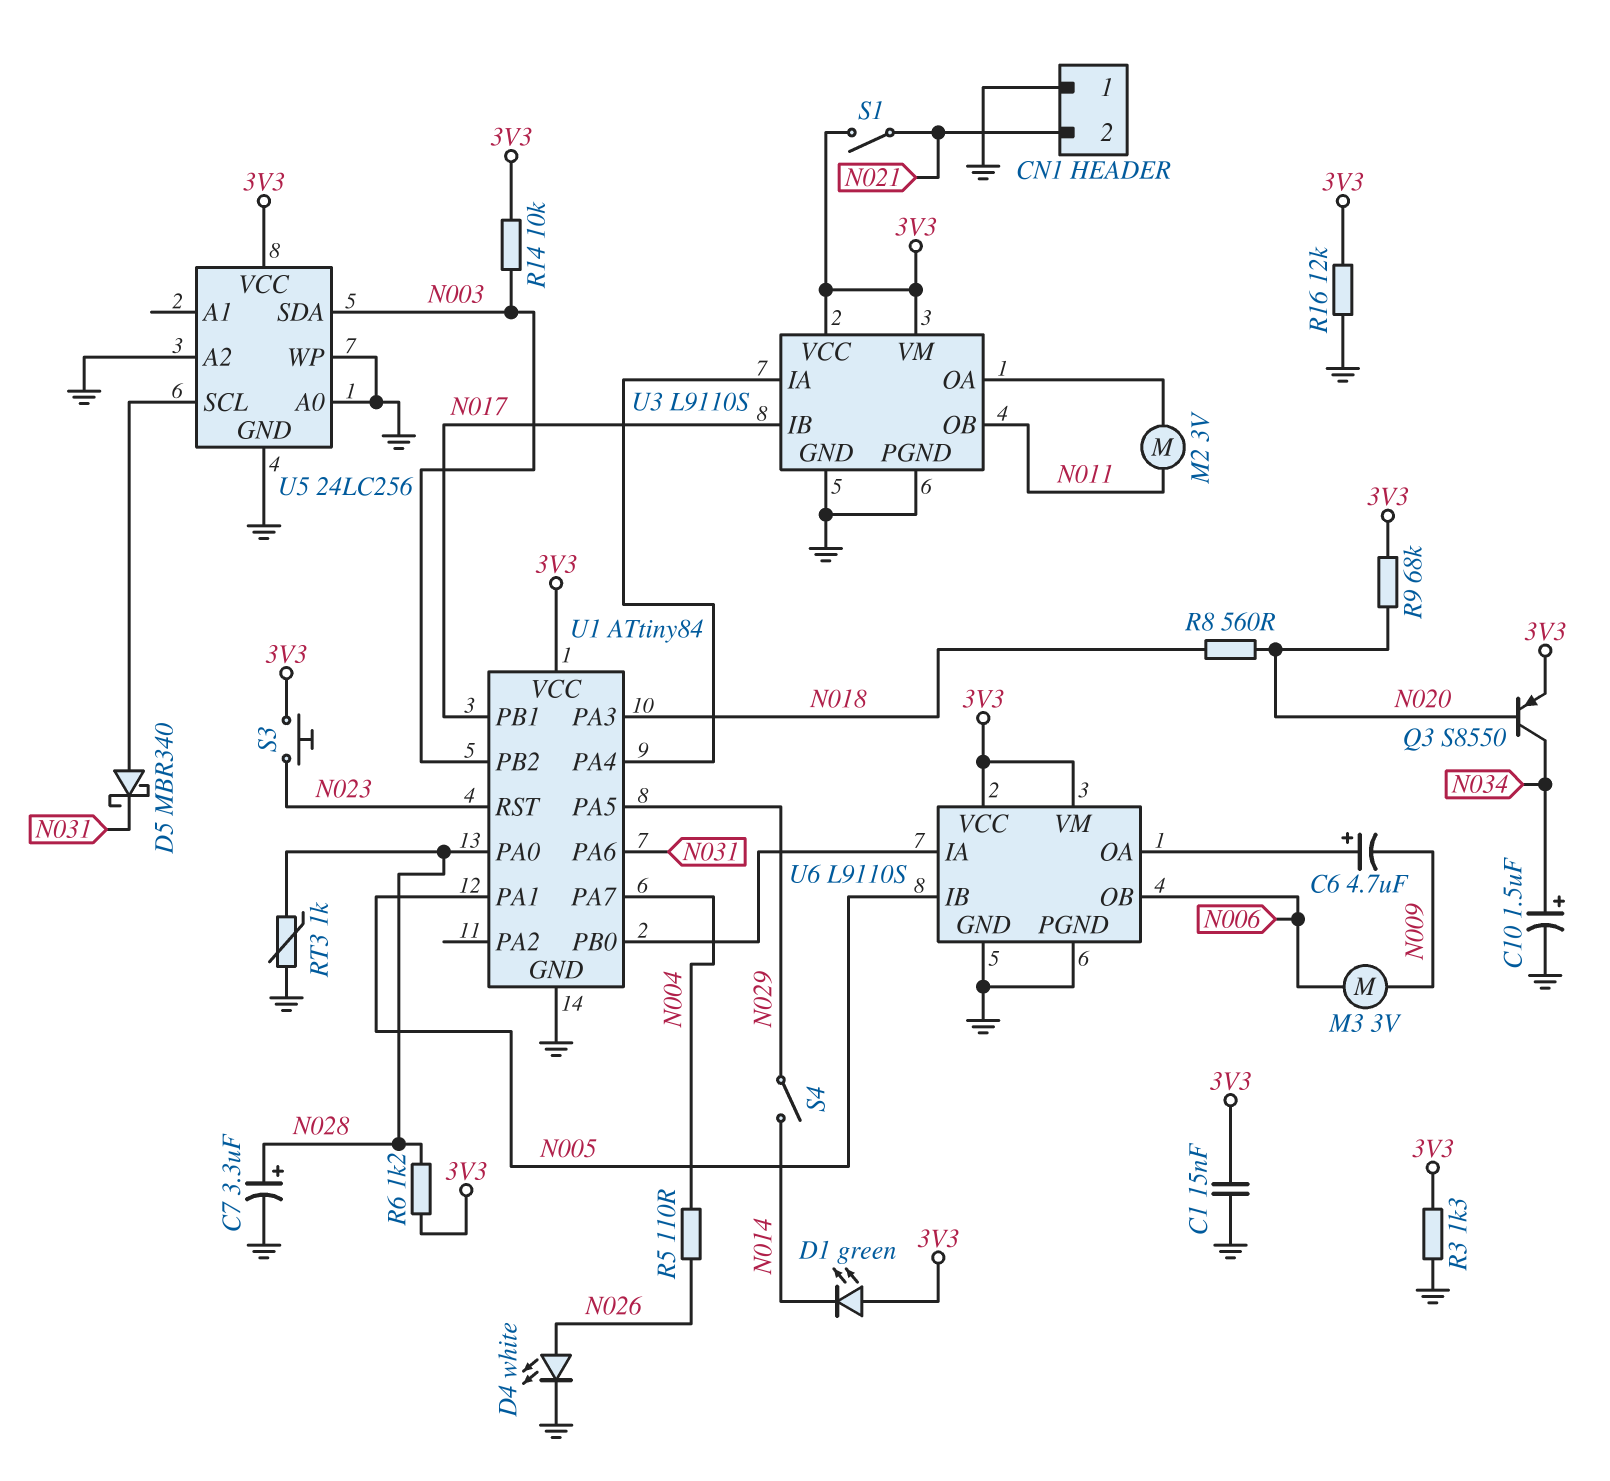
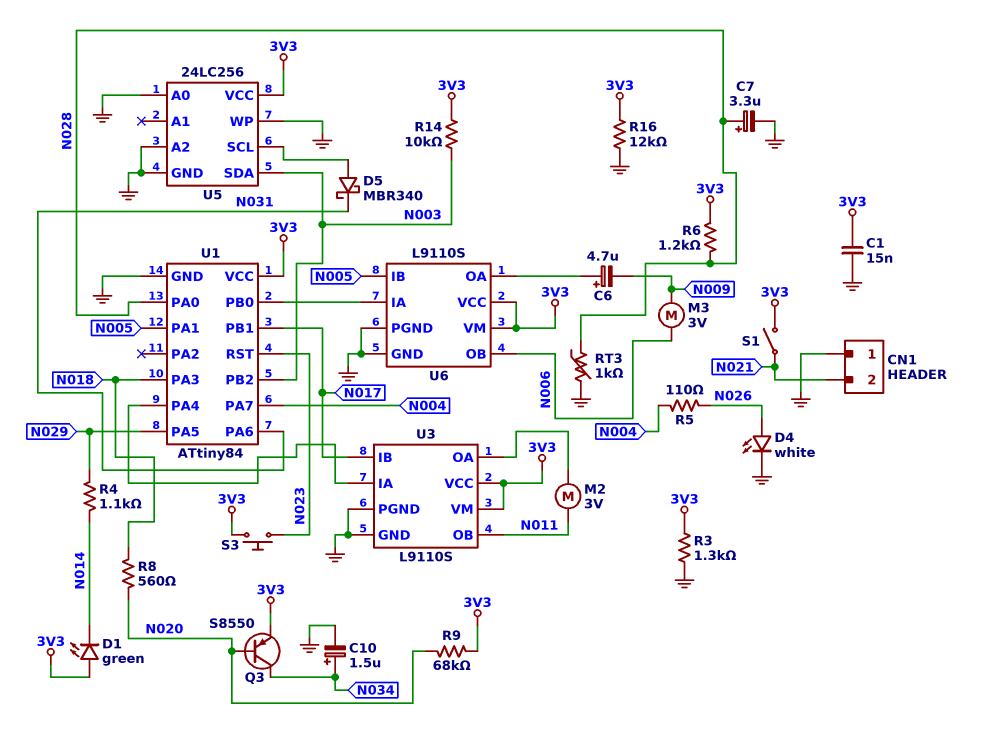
R4: none -> 1.1k (N014, N029)
S4: switch (N014, N029) -> none

